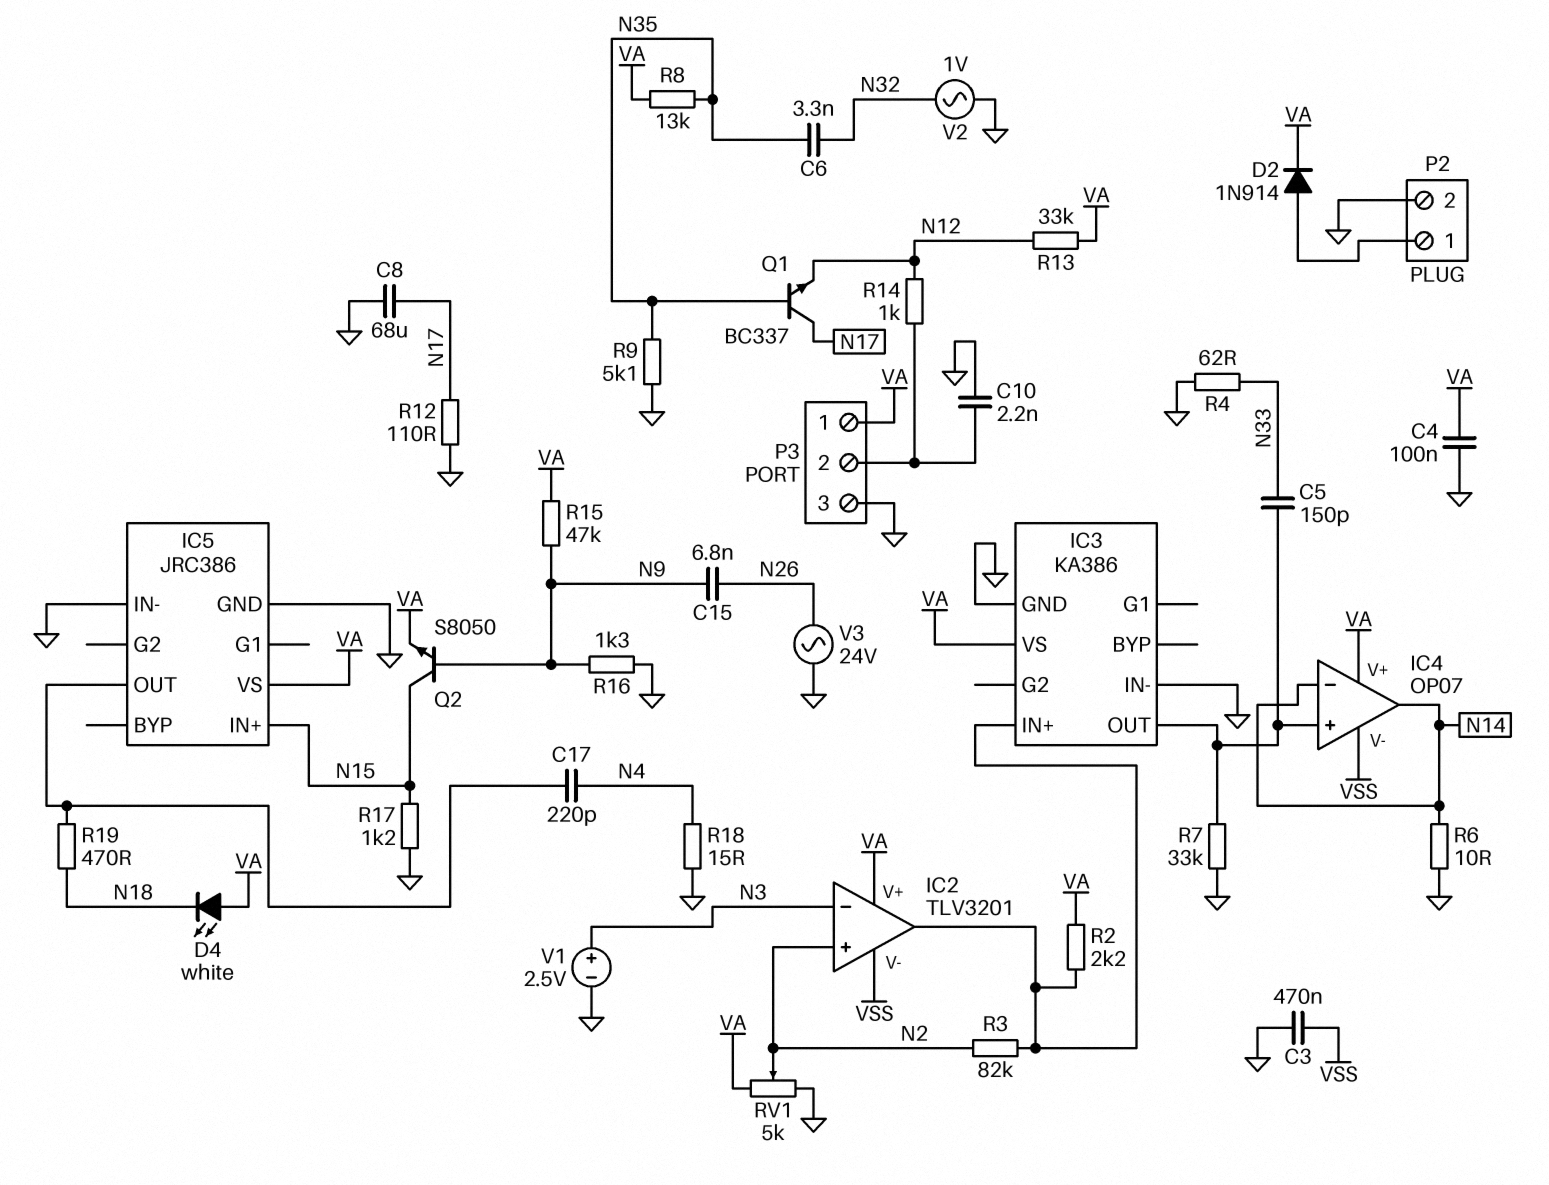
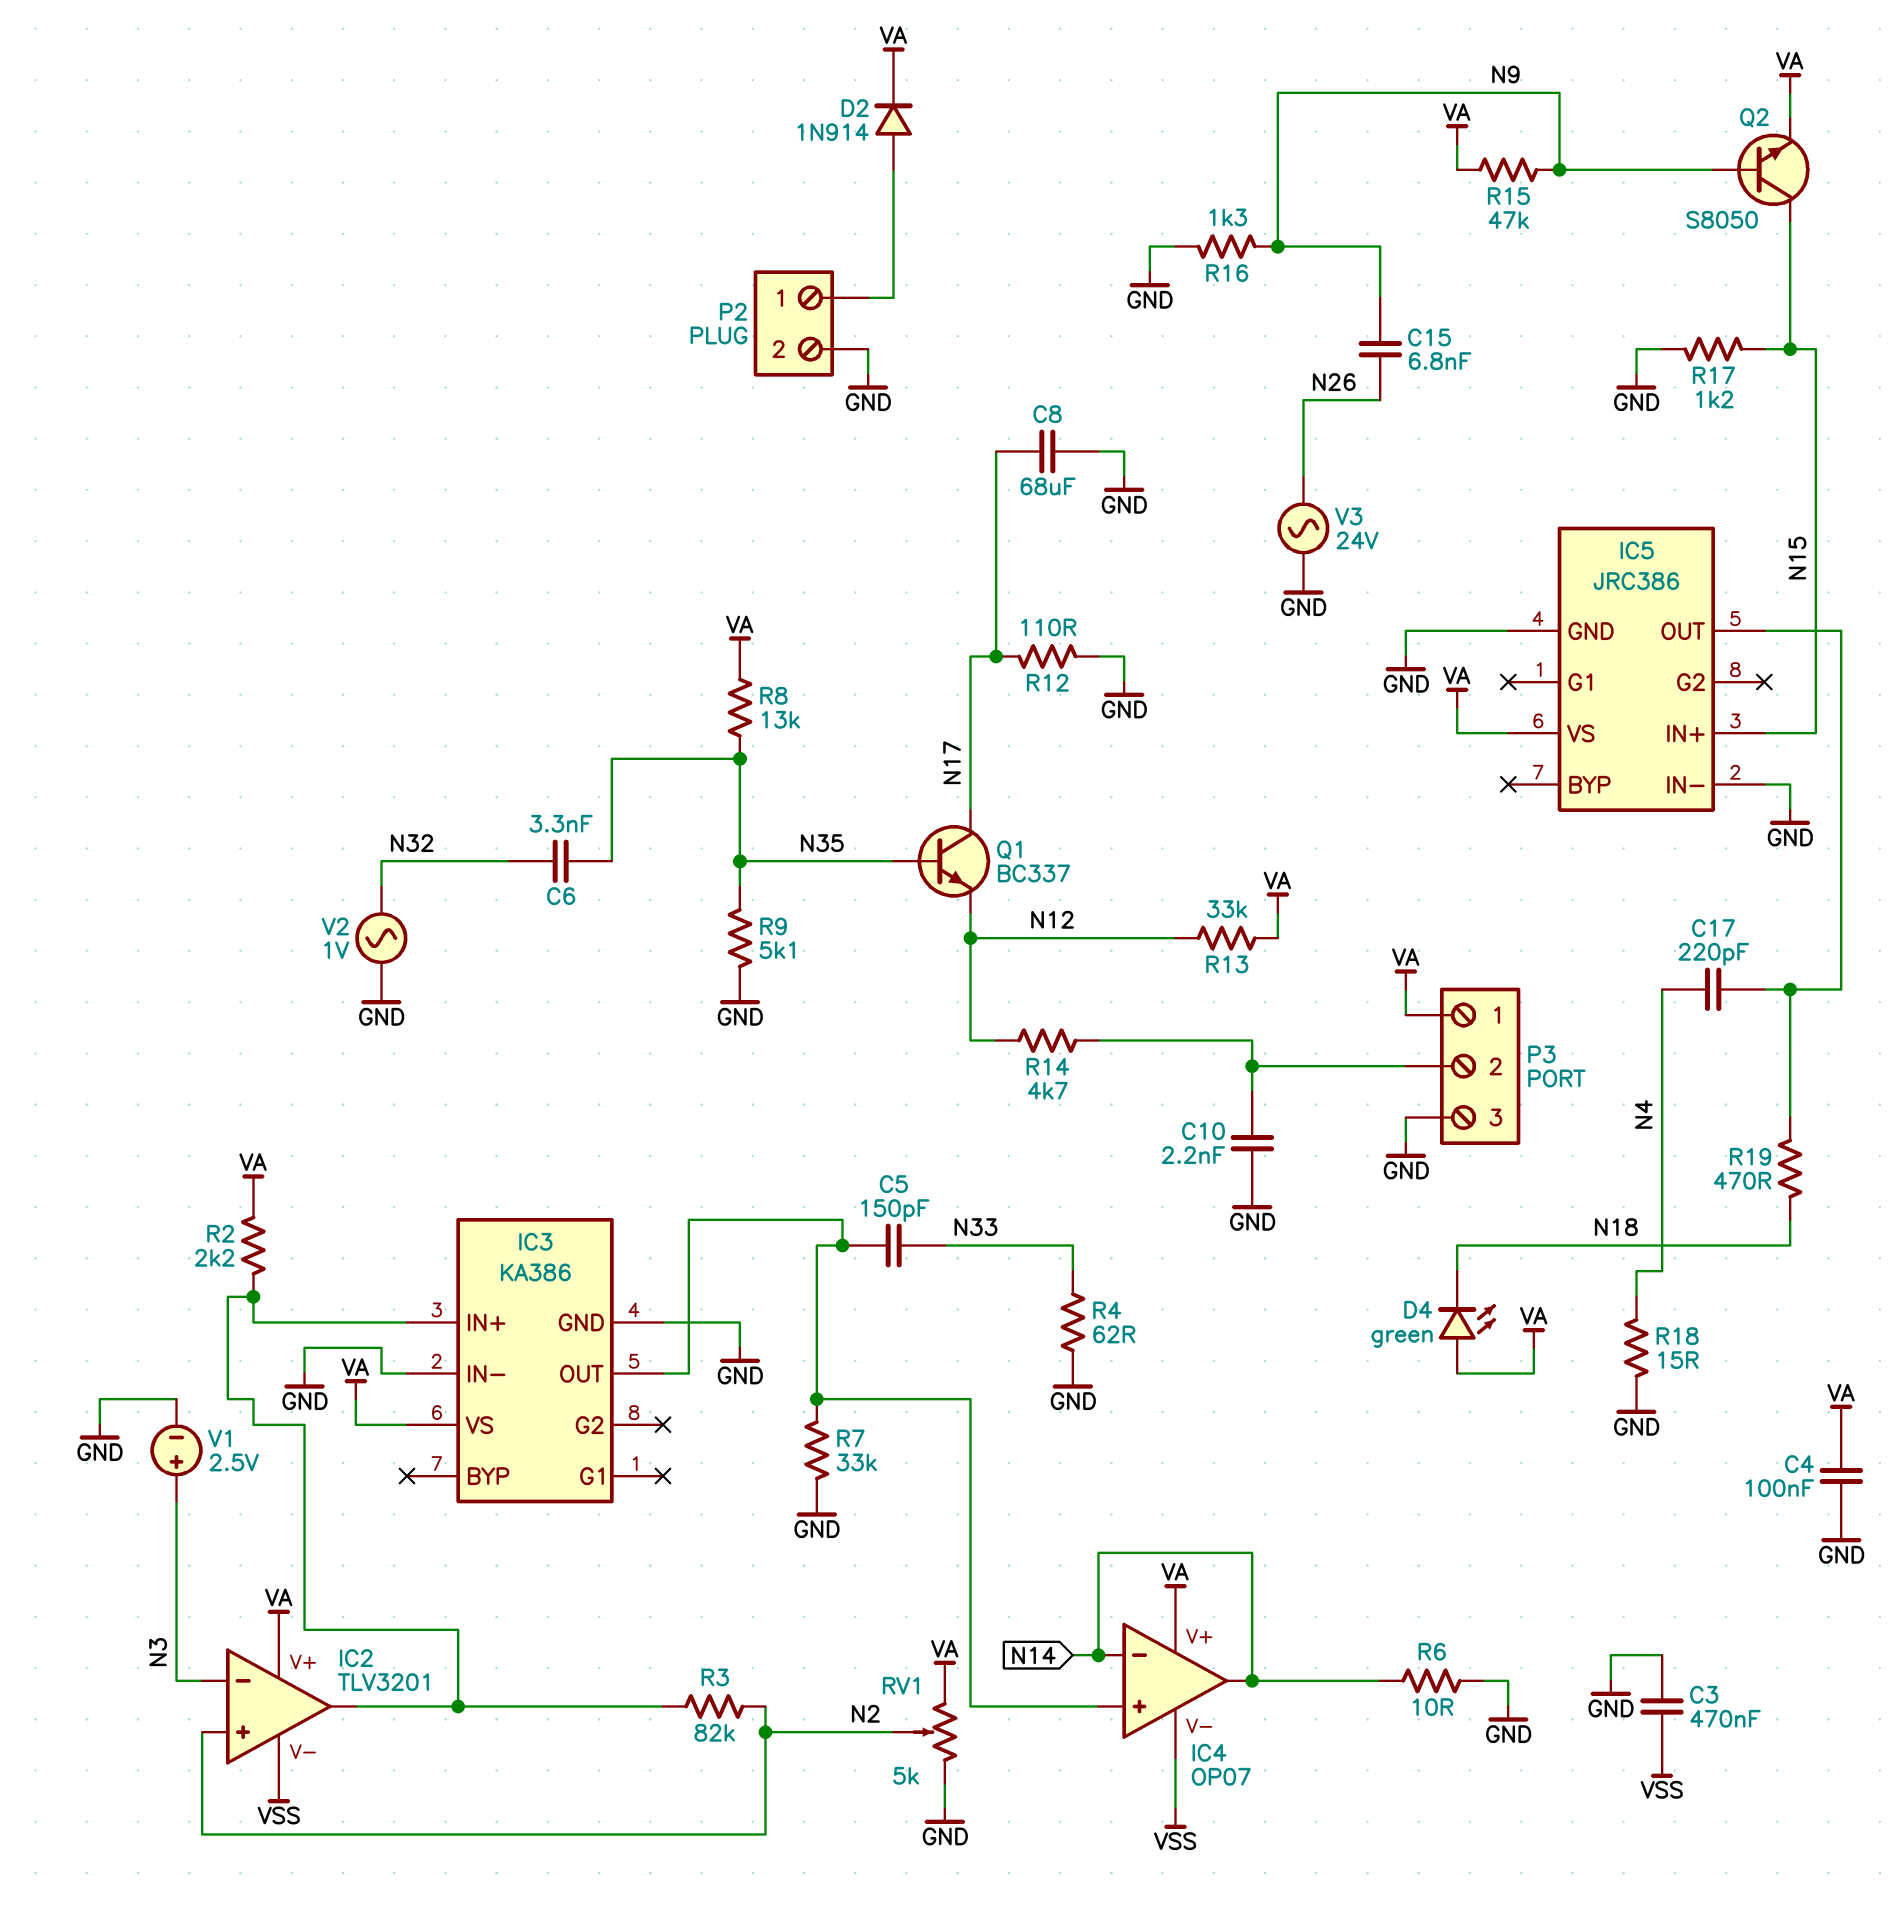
D4: LED white (A VA, K N18) -> LED green (A VA, K N18)
R14: 1k (N12, P3/2) -> 4.7k (N12, P3/2)

